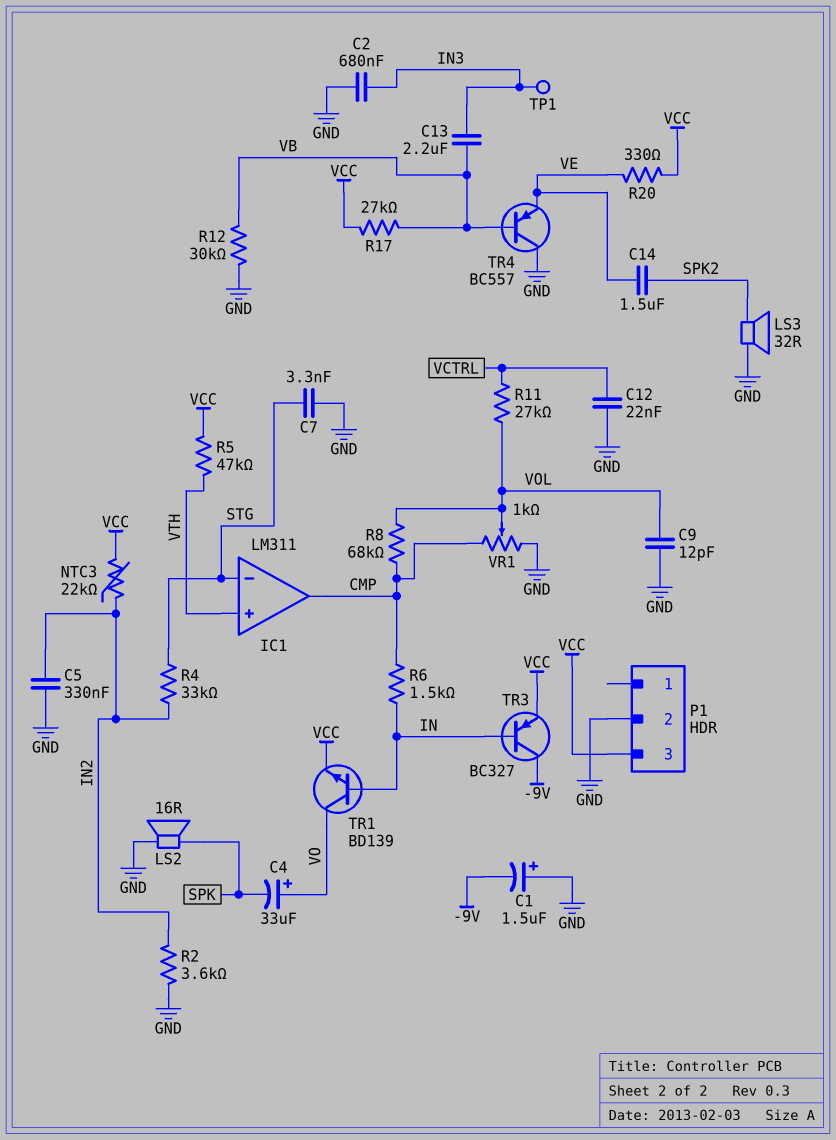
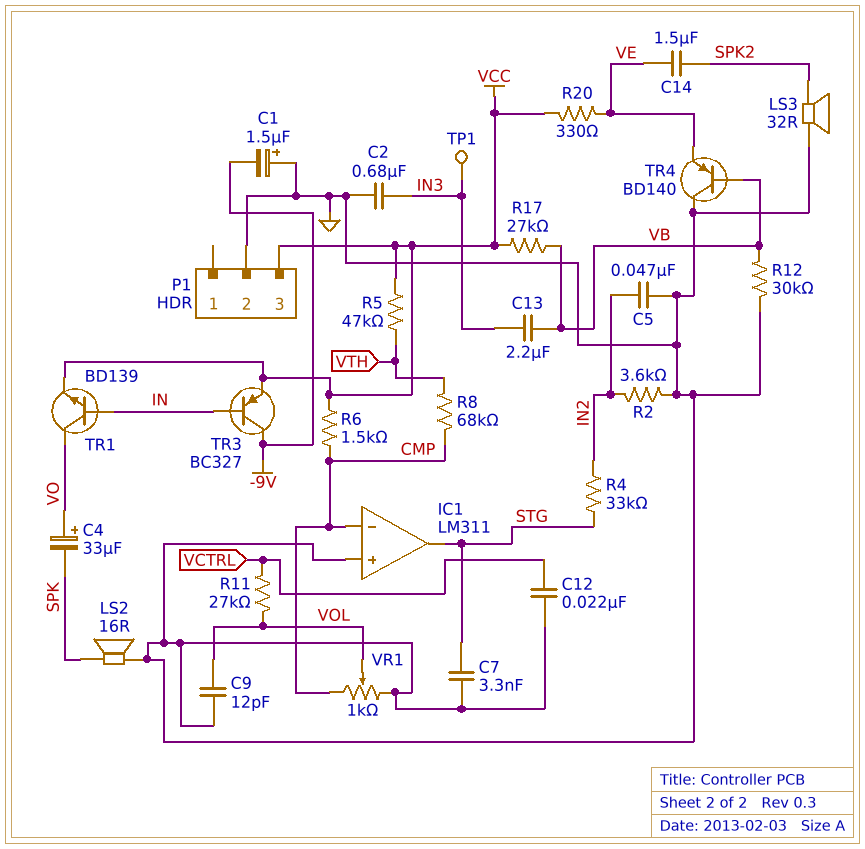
C5: 330nF (GND, IN2) -> 47nF (GND, IN2)
IC1 pin in+: VTH -> GND
IC1 pin in-: STG -> CMP
IC1 pin out: CMP -> STG
NTC3: 22k (IN2, VCC) -> none
R6: 1.5k (CMP, IN) -> 1.5k (CMP, VCC)
R8: 68k (CMP, VOL) -> 68k (CMP, VTH)
TR4: PNP BC557 (B VB, C GND, E VE) -> PNP BD140 (B VB, C GND, E VE)

